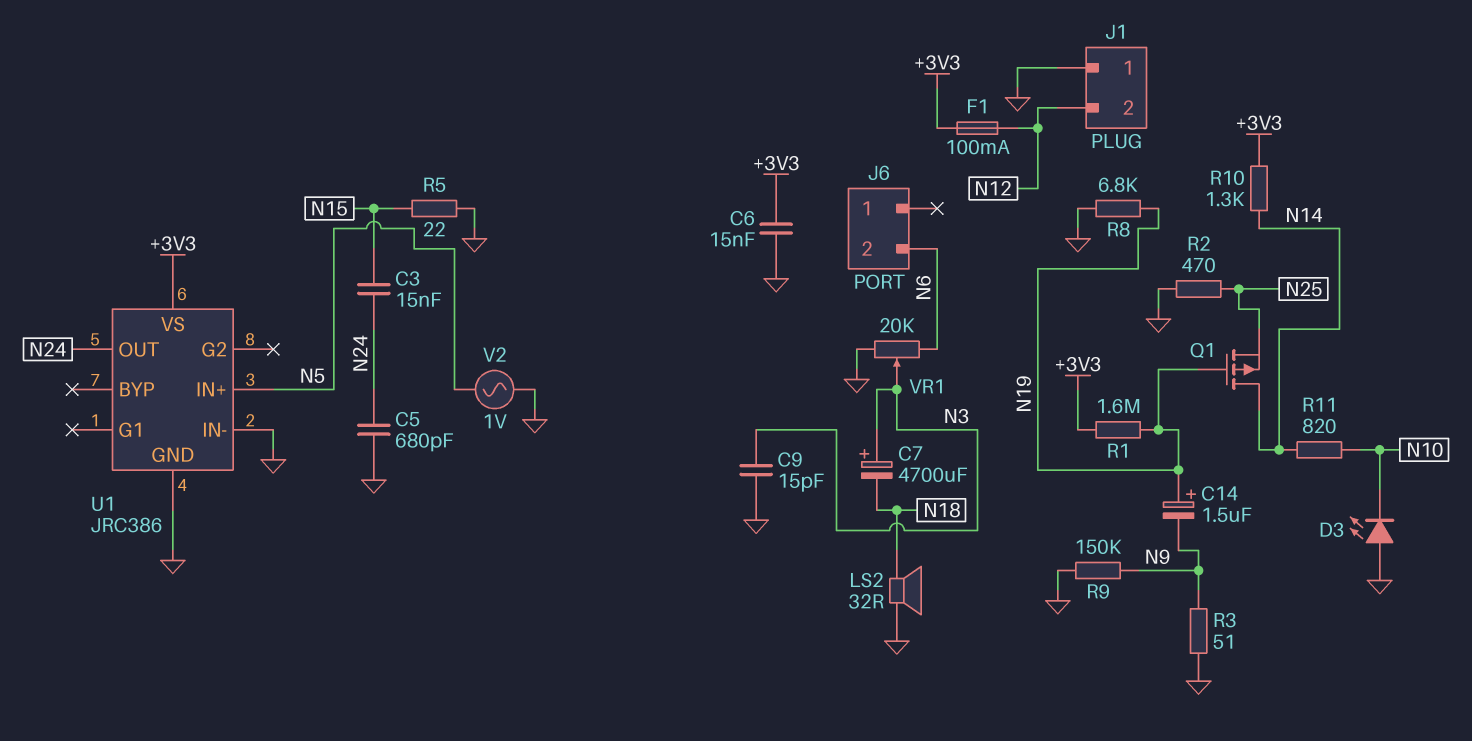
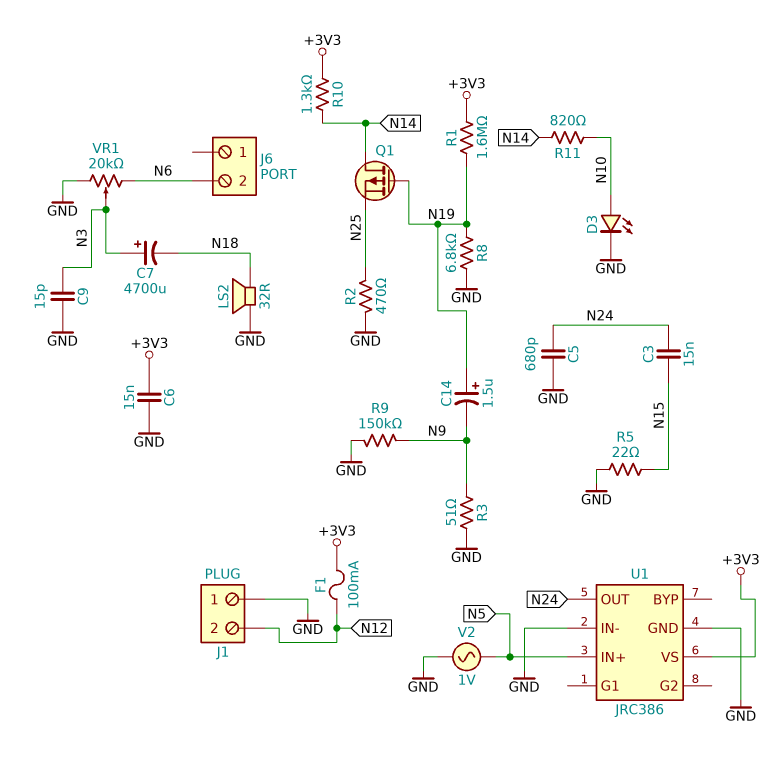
D3: LED (A GND, K N10) -> LED (A N10, K GND)

